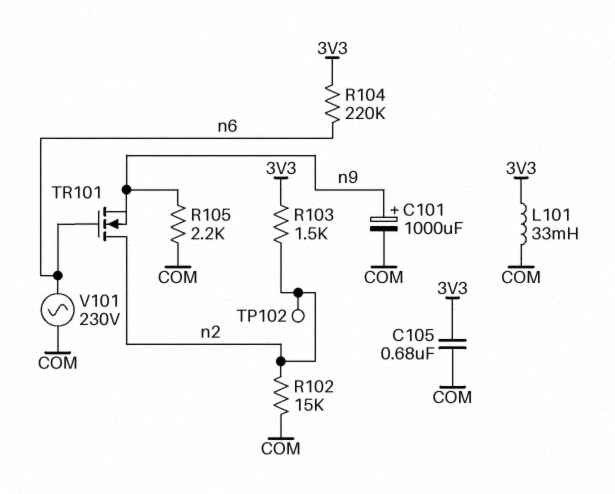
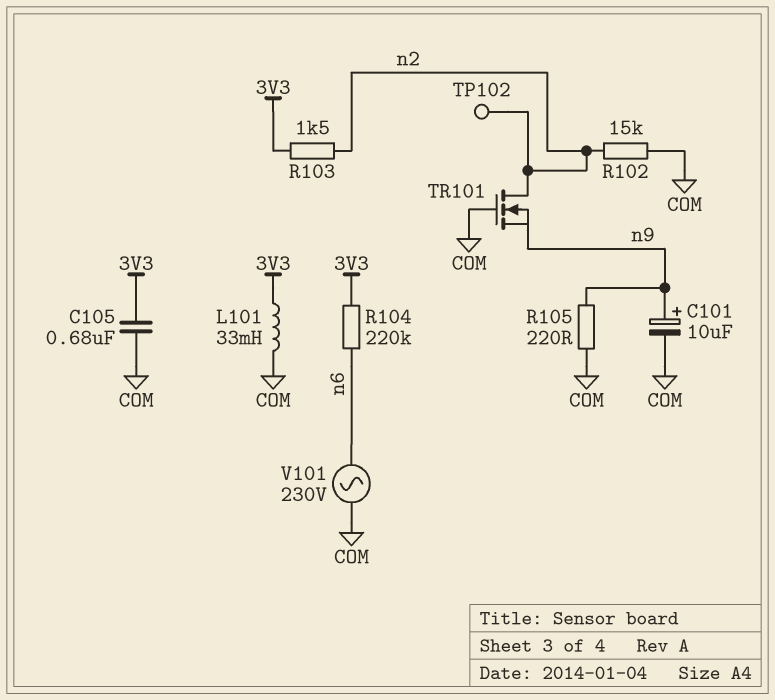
C101: 1000uF (plus n9, minus COM) -> 10uF (plus n9, minus COM)
R105: 2.2k (COM, n9) -> 220 (COM, n9)
TR101: NMOS (G n6, D n2, S n9) -> NMOS (G COM, D n2, S n9)

